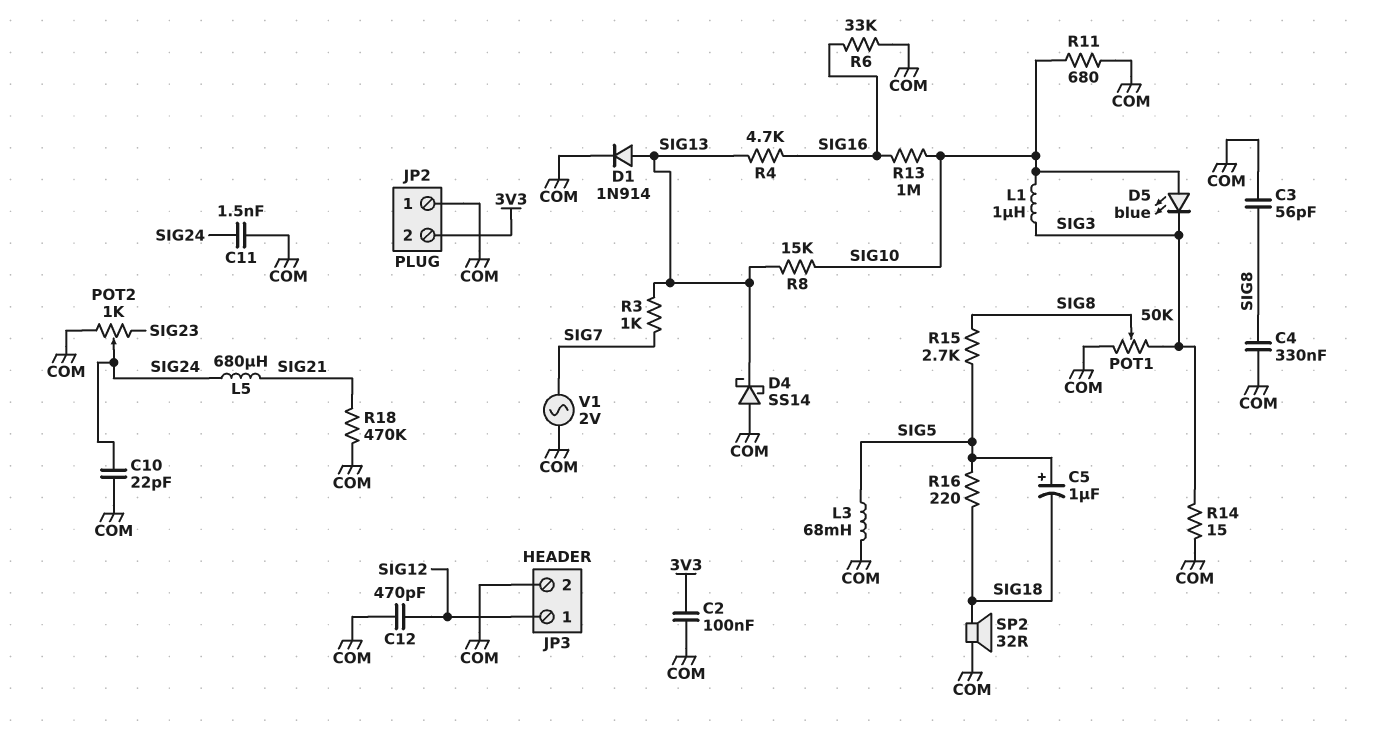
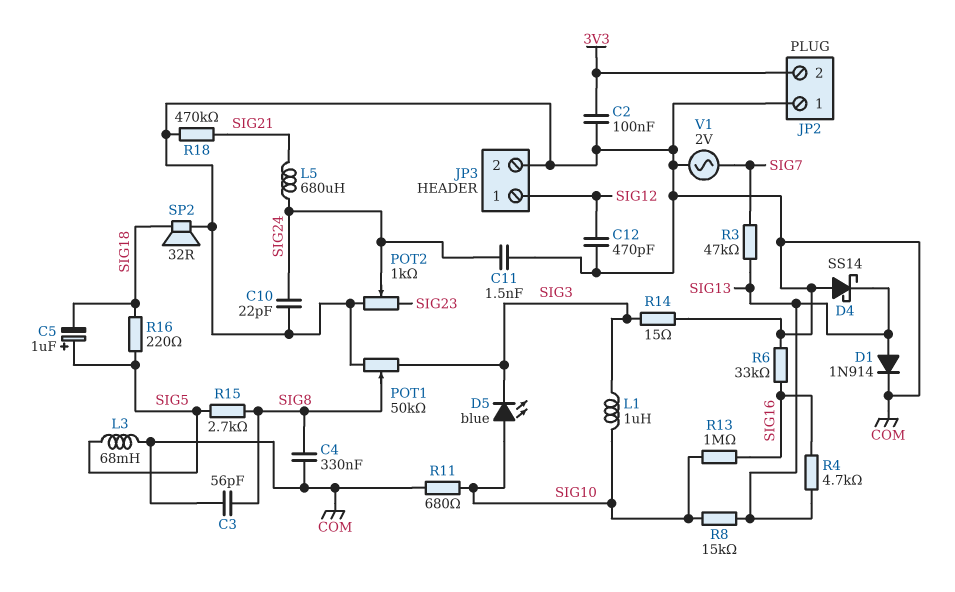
R3: 1k (SIG7, SIG13) -> 47k (SIG7, SIG13)

